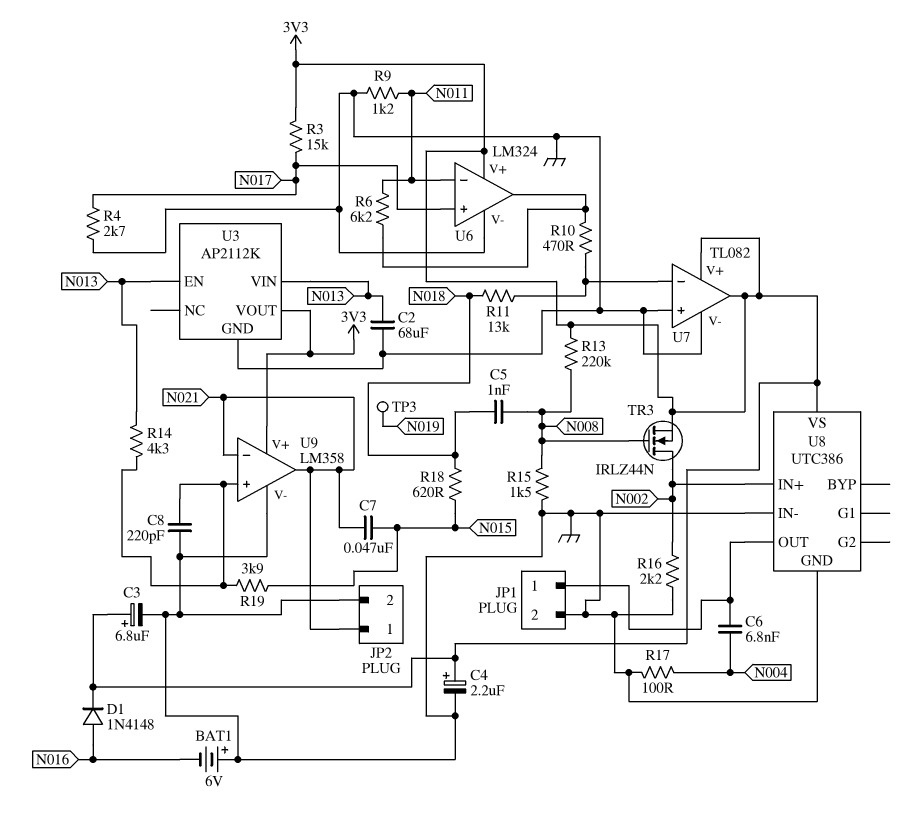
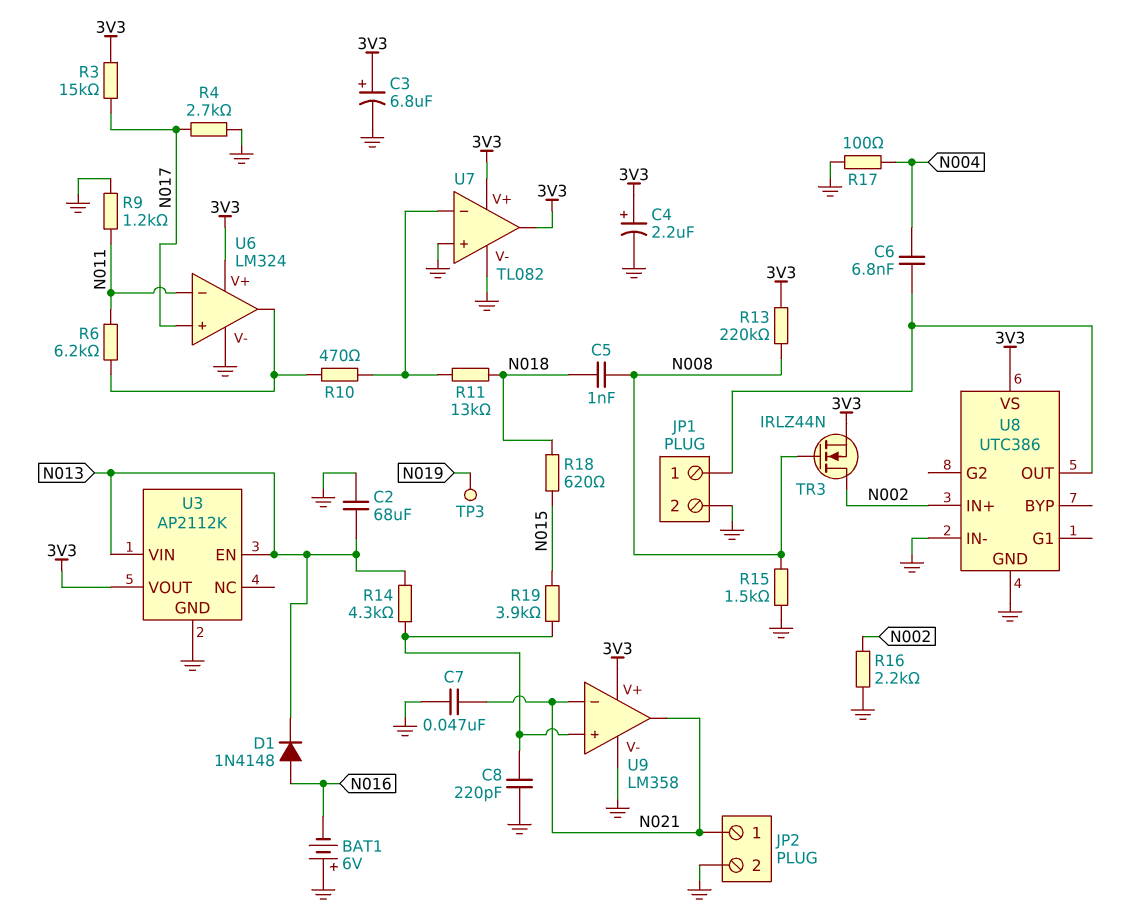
C7: 47nF (N015, N021) -> 47nF (GND, N021)
D1: diode 1N4148 (A N016, K 3V3) -> diode 1N4148 (A N016, K N013)

